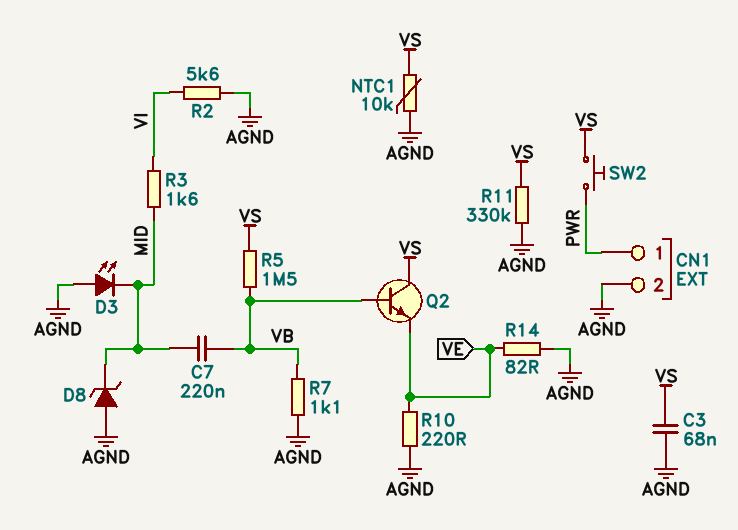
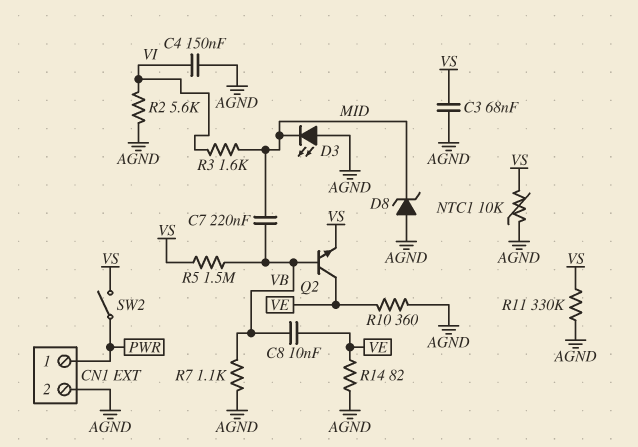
C4: none -> 150nF (AGND, VI)
C8: none -> 10nF (VB, VE)
Q2: NPN (B VB, C VS, E VE) -> NPN (B VB, C VE, E VS)
R10: 220 (AGND, VE) -> 360 (AGND, VE)
SW2: button (PWR, VS) -> switch (PWR, VS)

